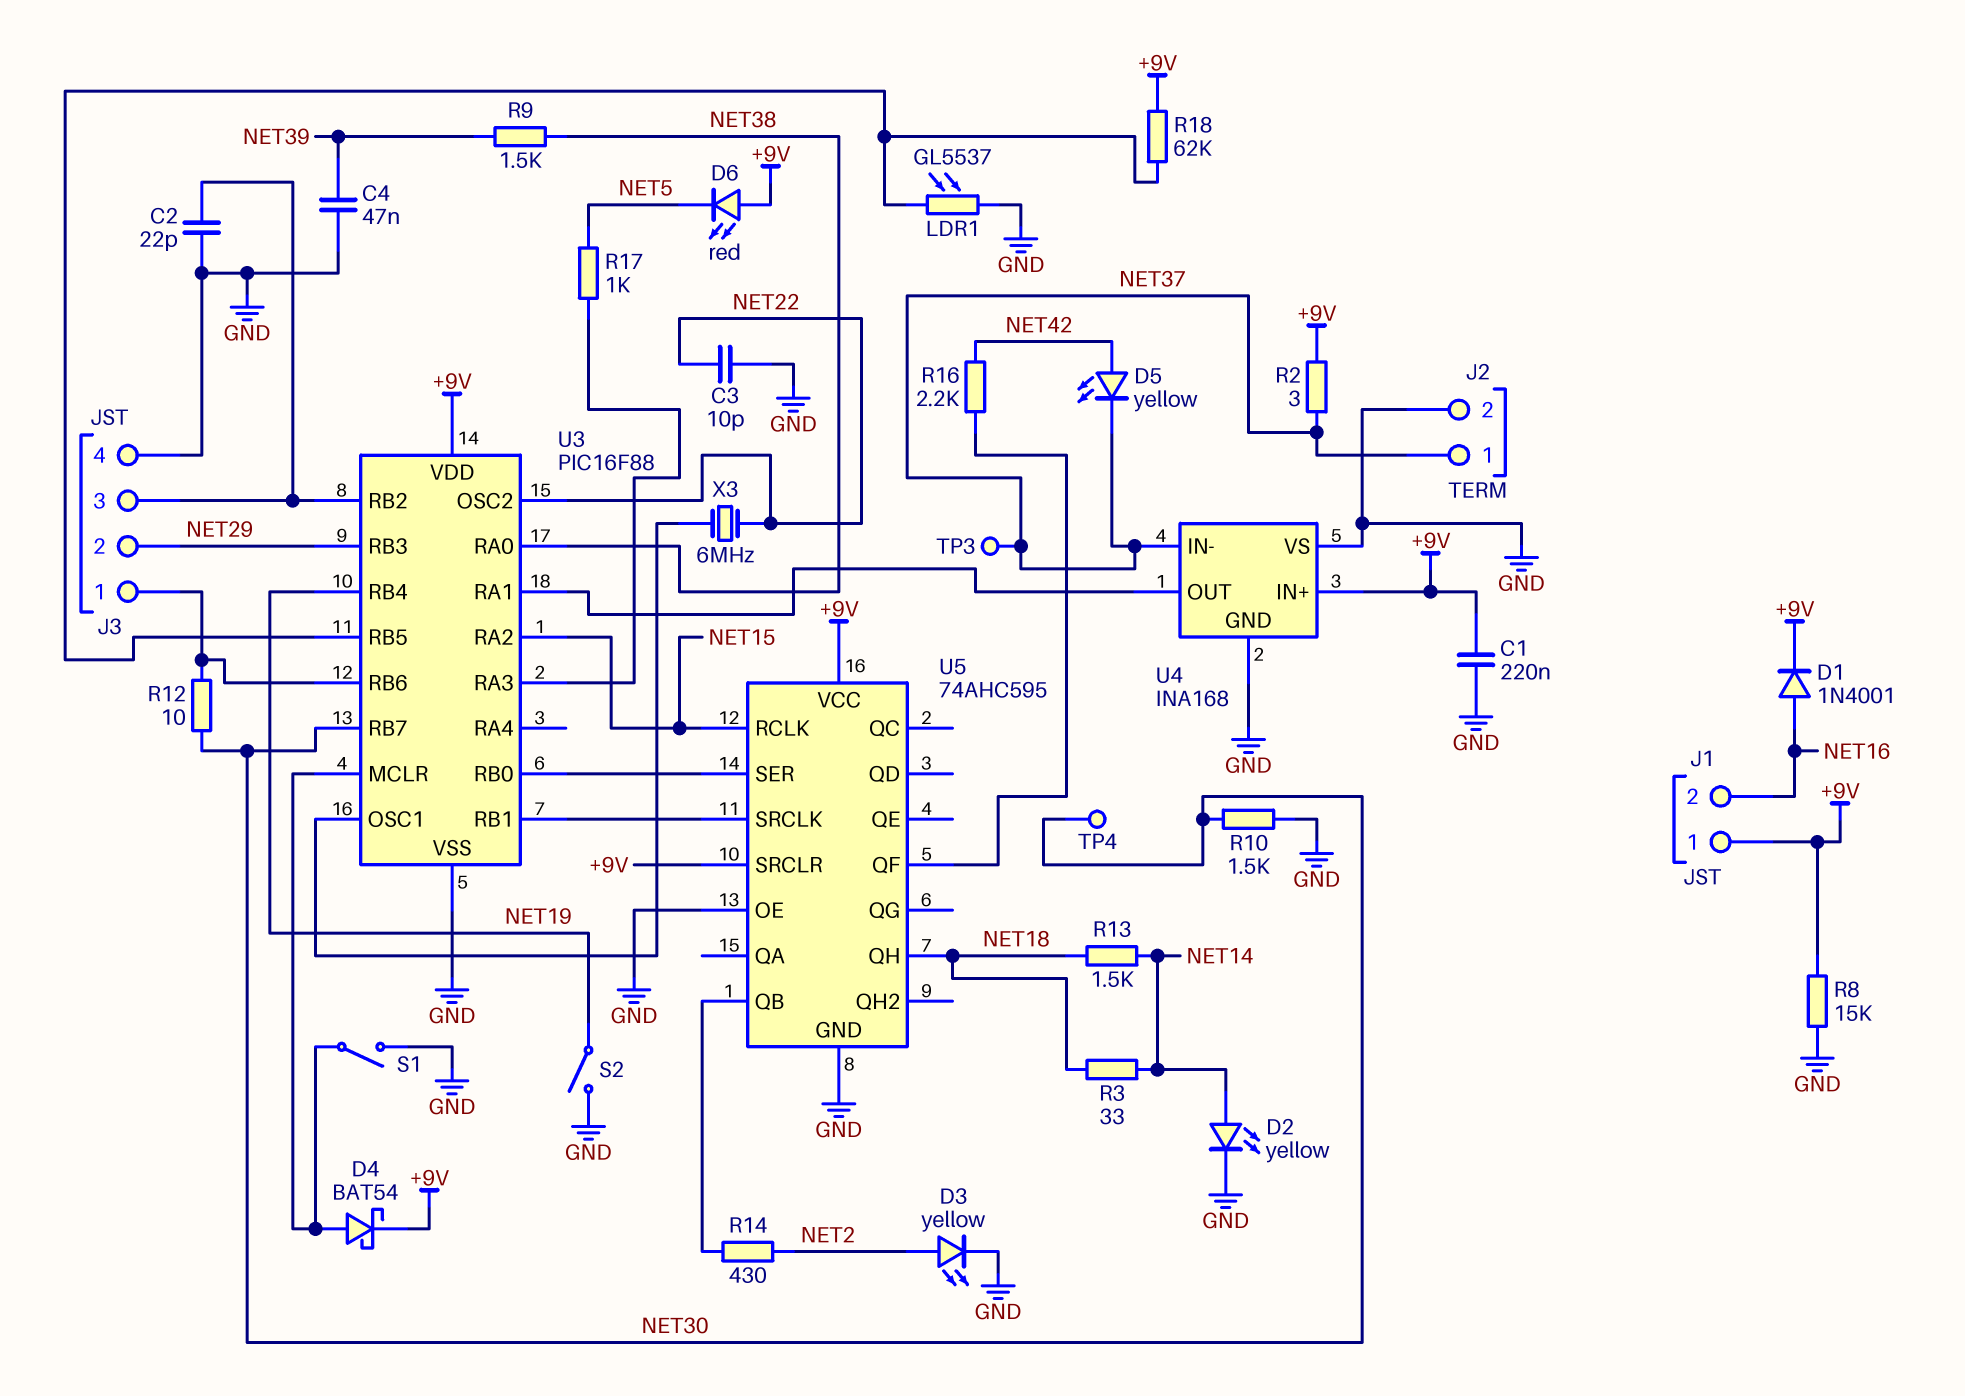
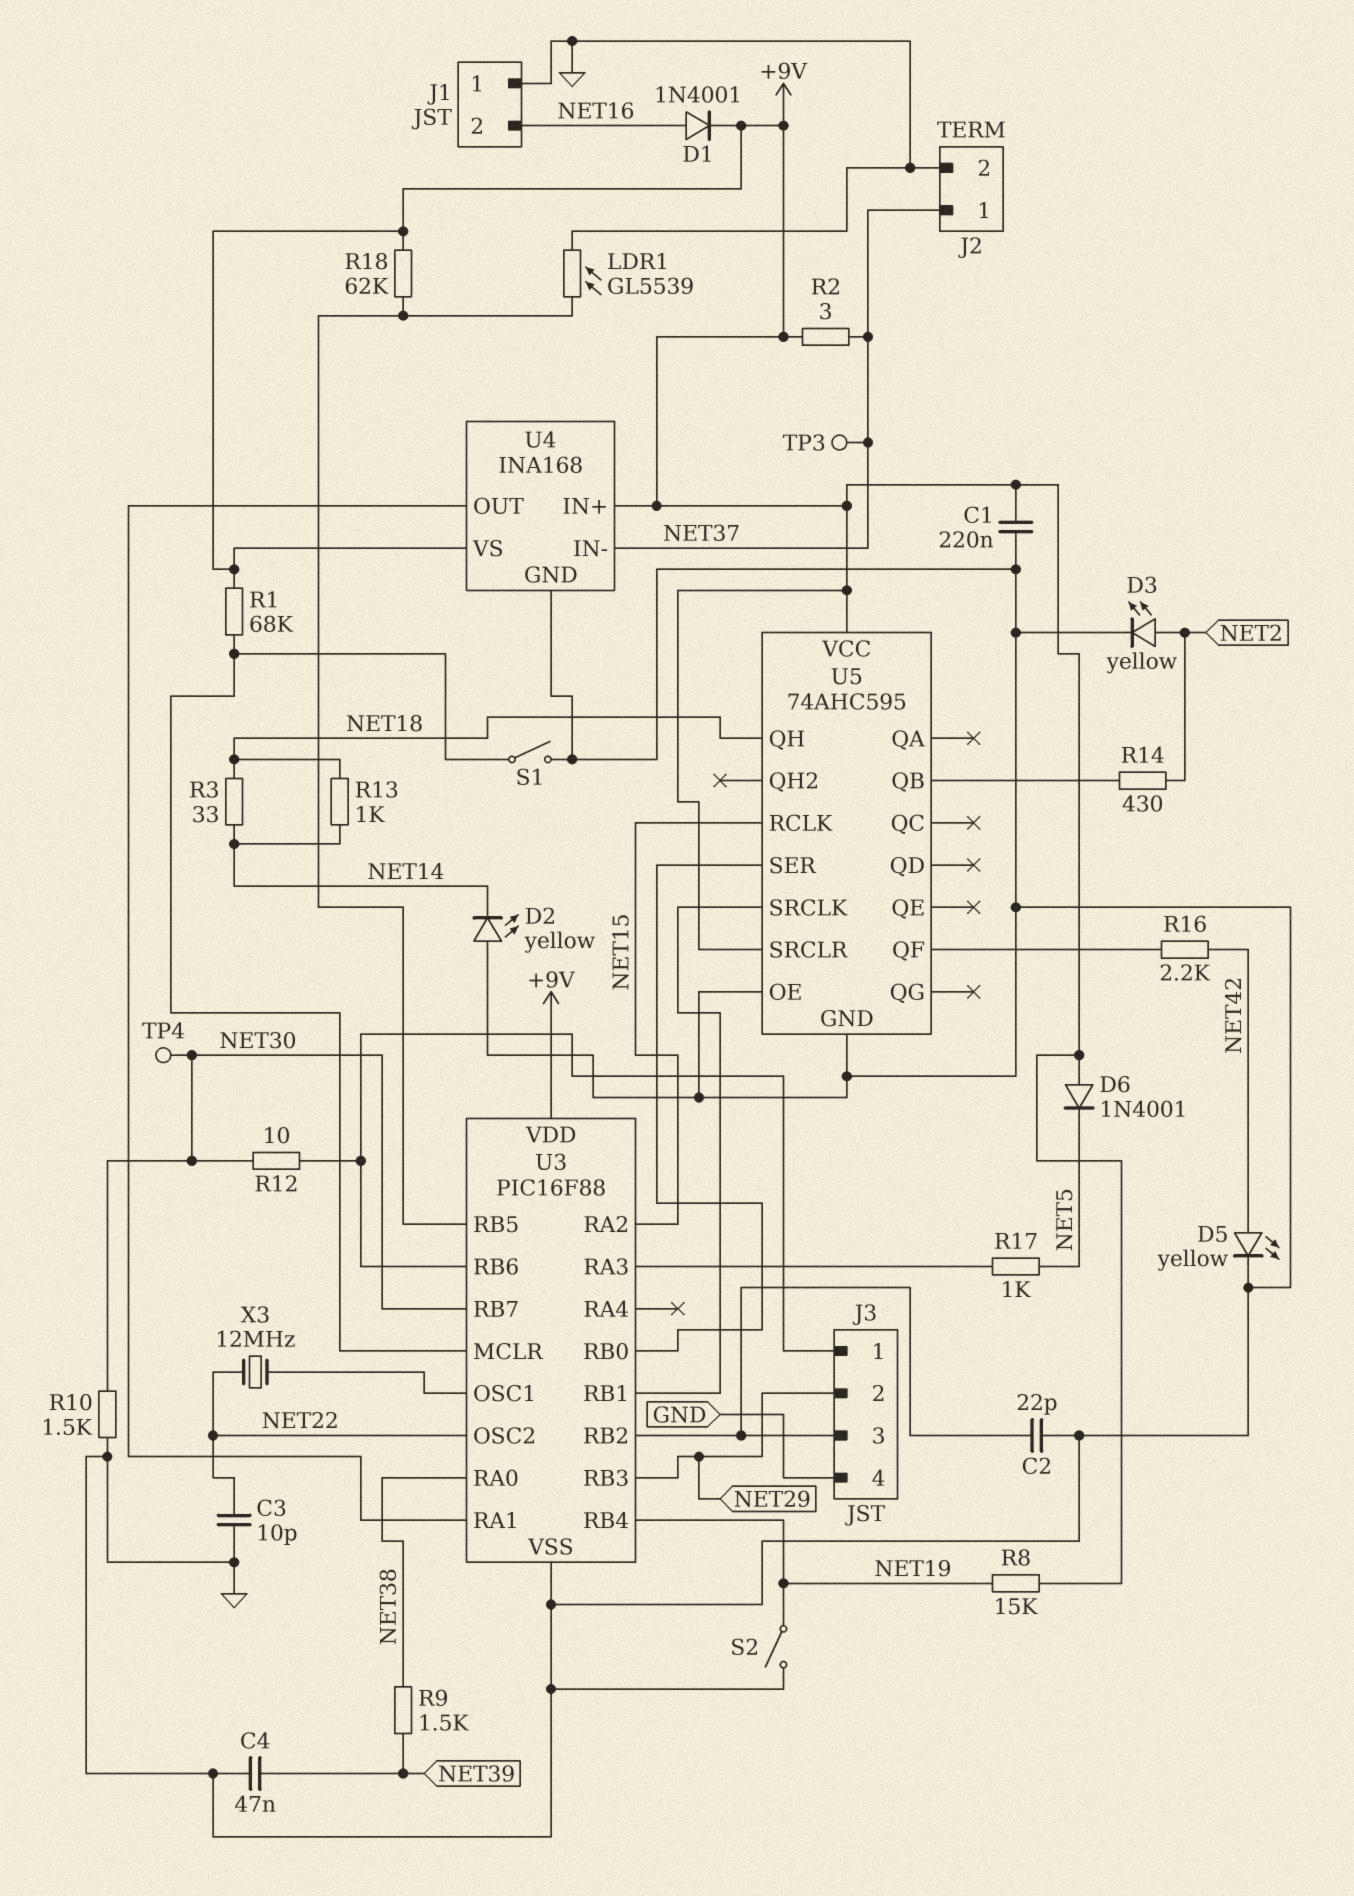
D2: LED yellow (A NET14, K GND) -> LED yellow (A GND, K NET14)
D4: schottky BAT54 (A U3/MCLR, K +9V) -> none
D5: LED yellow (A NET42, K NET37) -> LED yellow (A NET42, K GND)
D6: LED red (A +9V, K NET5) -> diode 1N4001 (A +9V, K NET5)
J1 pin 1: +9V -> GND
LDR1: GL5537 (GND, U3/RB5) -> GL5539 (GND, U3/RB5)
R1: none -> 68k (+9V, U3/MCLR)
R8: 15k (+9V, GND) -> 15k (+9V, NET19)
R13: 1.5k (NET14, NET18) -> 1k (NET14, NET18)
U4 pin VS: GND -> +9V
X3: 6MHz (NET22, U3/OSC1) -> 12MHz (NET22, U3/OSC1)

